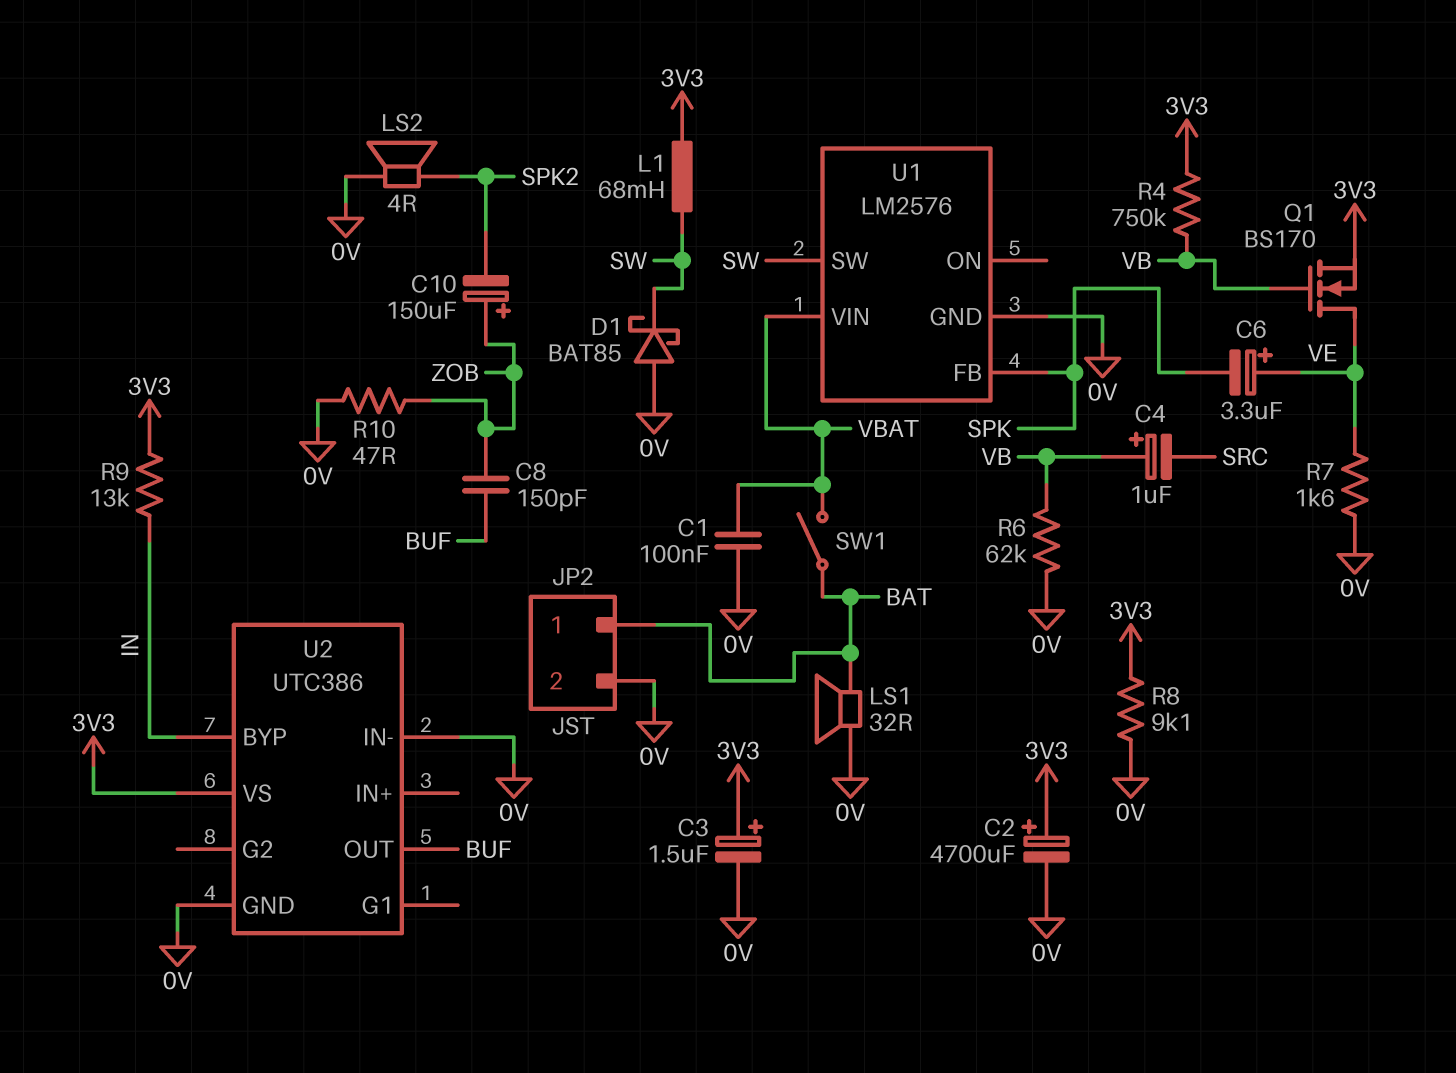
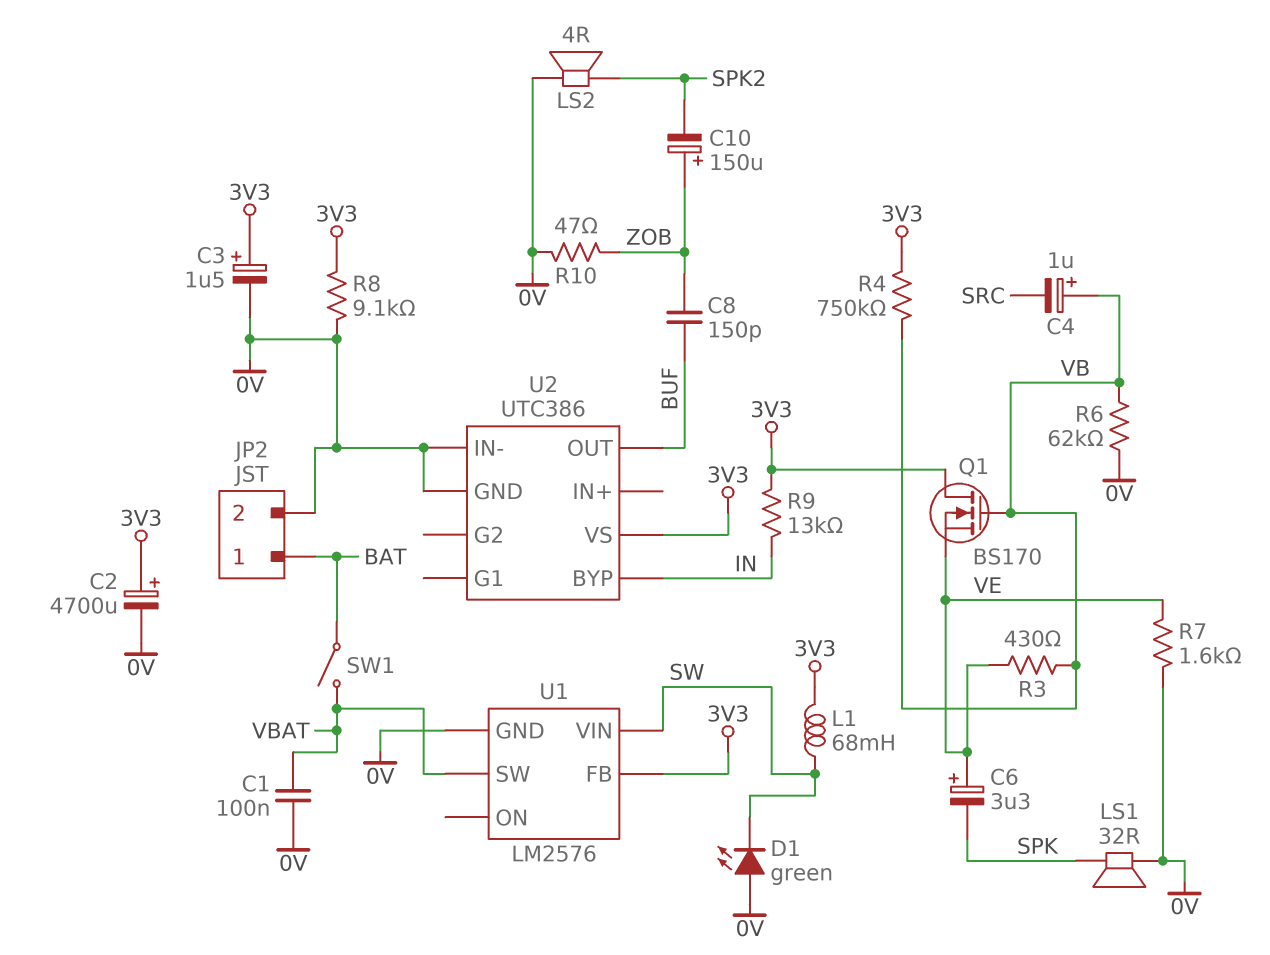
D1: schottky BAT85 (A 0V, K SW) -> LED green (A 0V, K SW)
LS1: speaker 32R (0V, BAT) -> speaker 32R (0V, SPK)
Q1: NMOS BS170 (G VB, D VE, S 3V3) -> NMOS BS170 (G VB, D 3V3, S VE)
R3: none -> 430 (VB, VE)
U1 pin FB: SPK -> 3V3
U1 pin SW: SW -> VBAT
U1 pin VIN: VBAT -> SW

